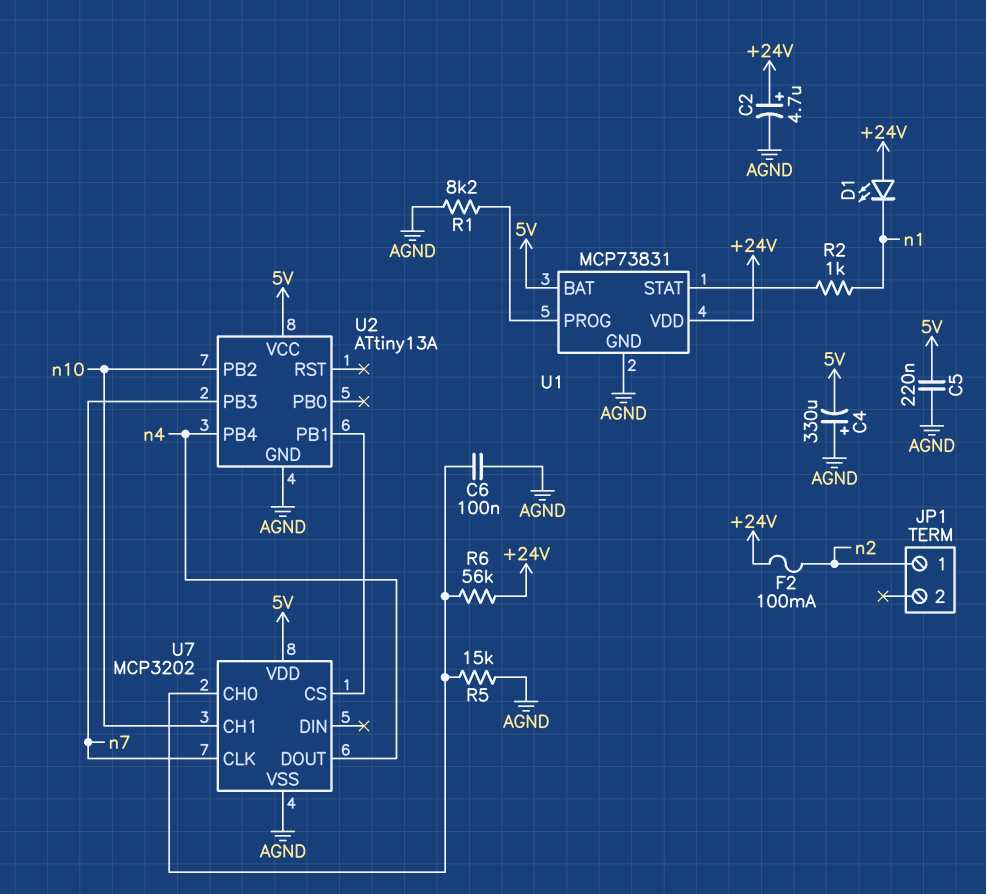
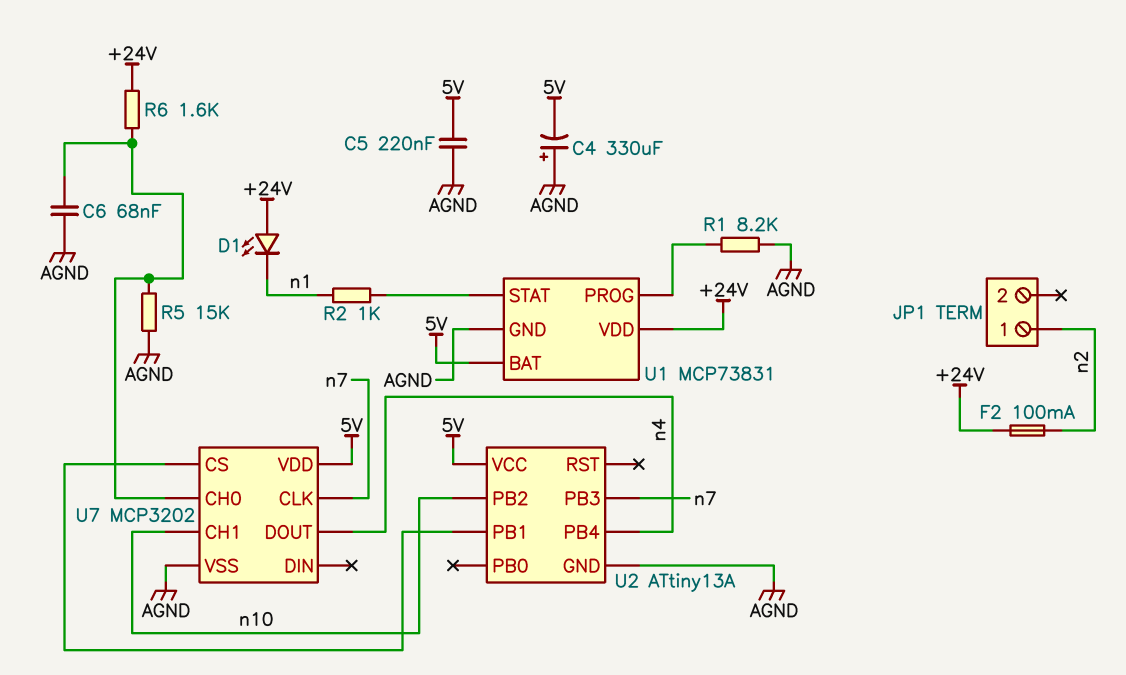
C2: 4.7uF (plus +24V, minus AGND) -> none
C6: 100nF (AGND, U7/CH0) -> 68nF (AGND, U7/CH0)
R6: 56k (+24V, U7/CH0) -> 1.6k (+24V, U7/CH0)

